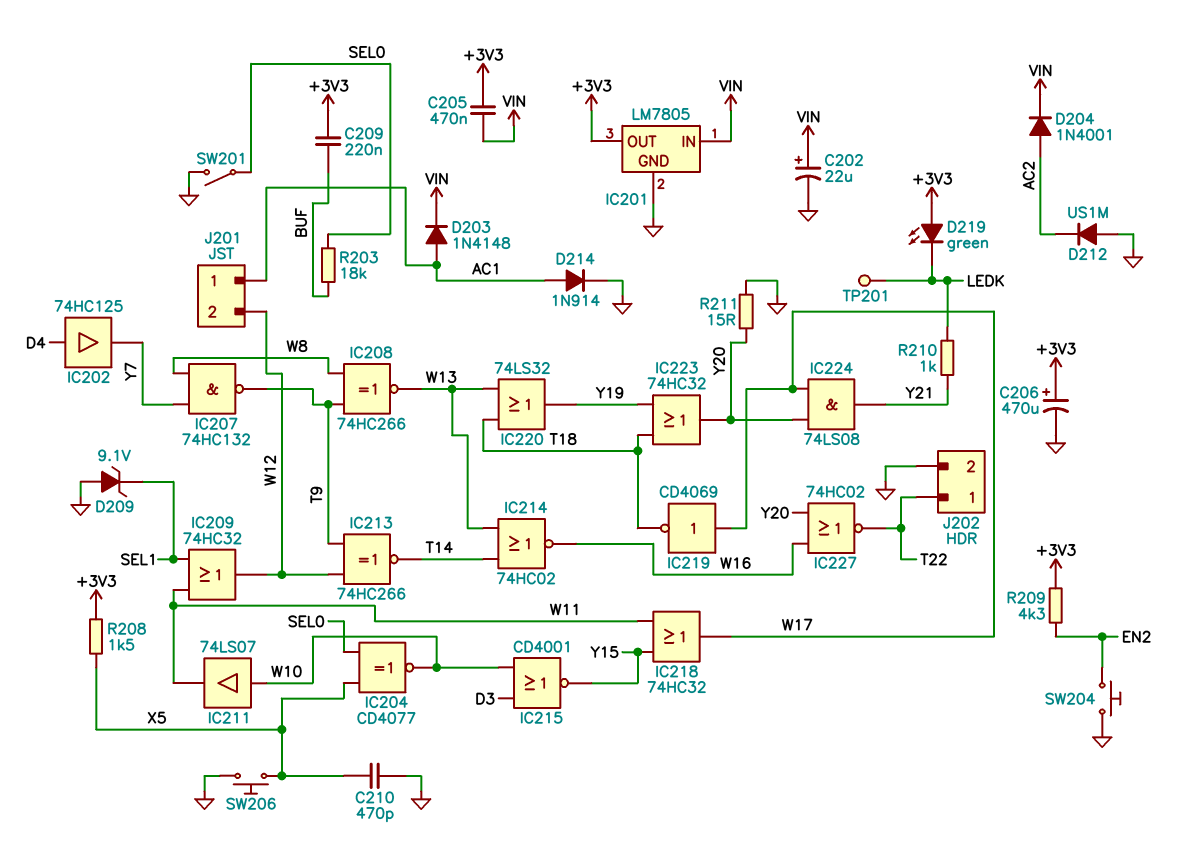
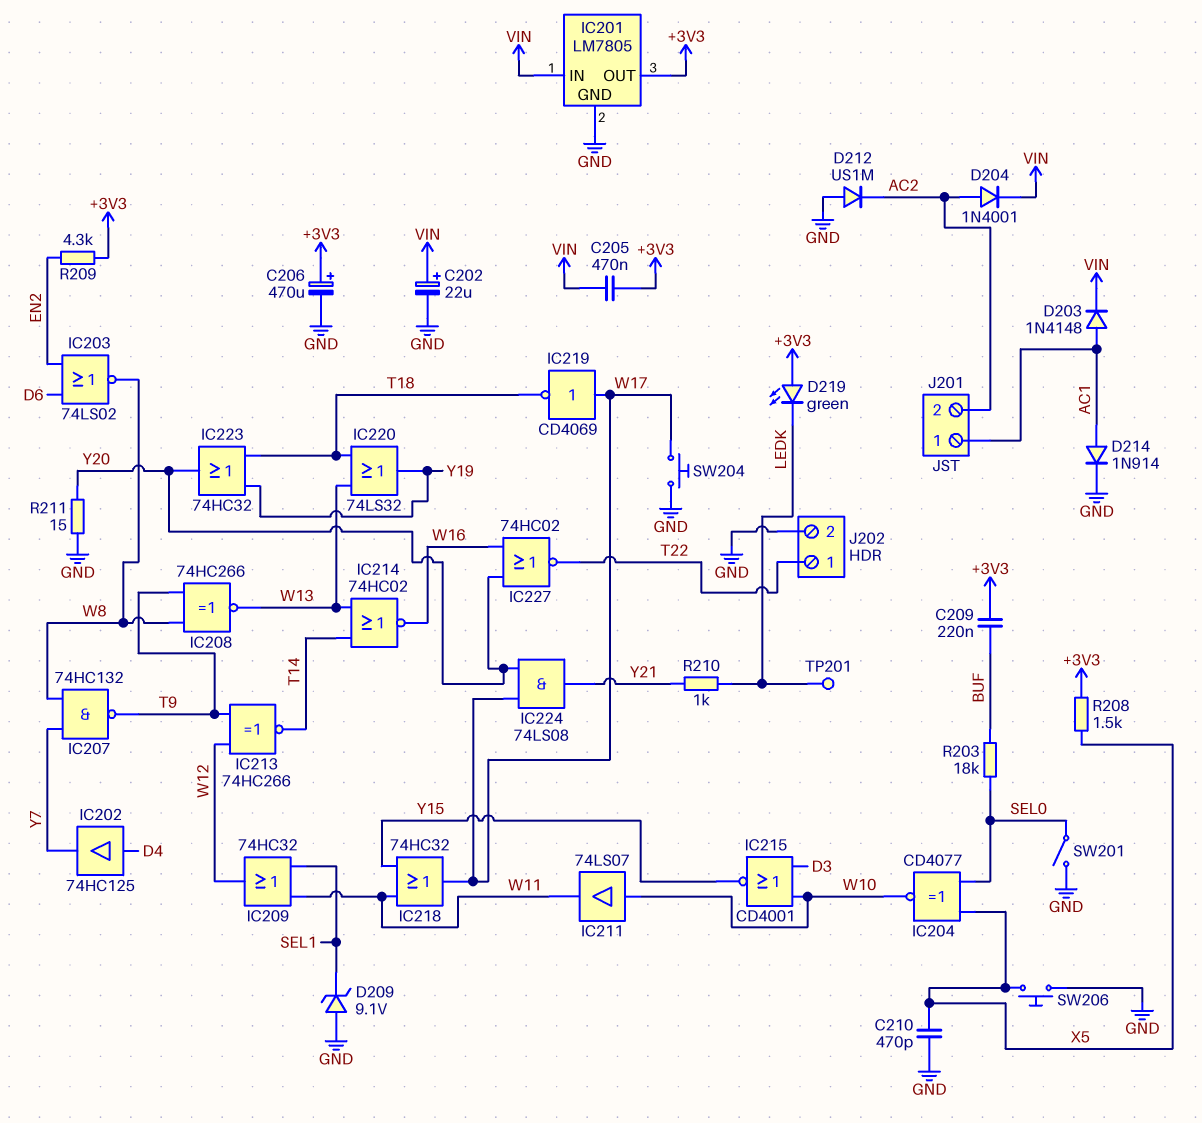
IC203: none -> NOR 74LS02 (in D6, in EN2, out W8)
J201 pin 2: W12 -> AC2
SW204: button (EN2, GND) -> button (GND, W17)

